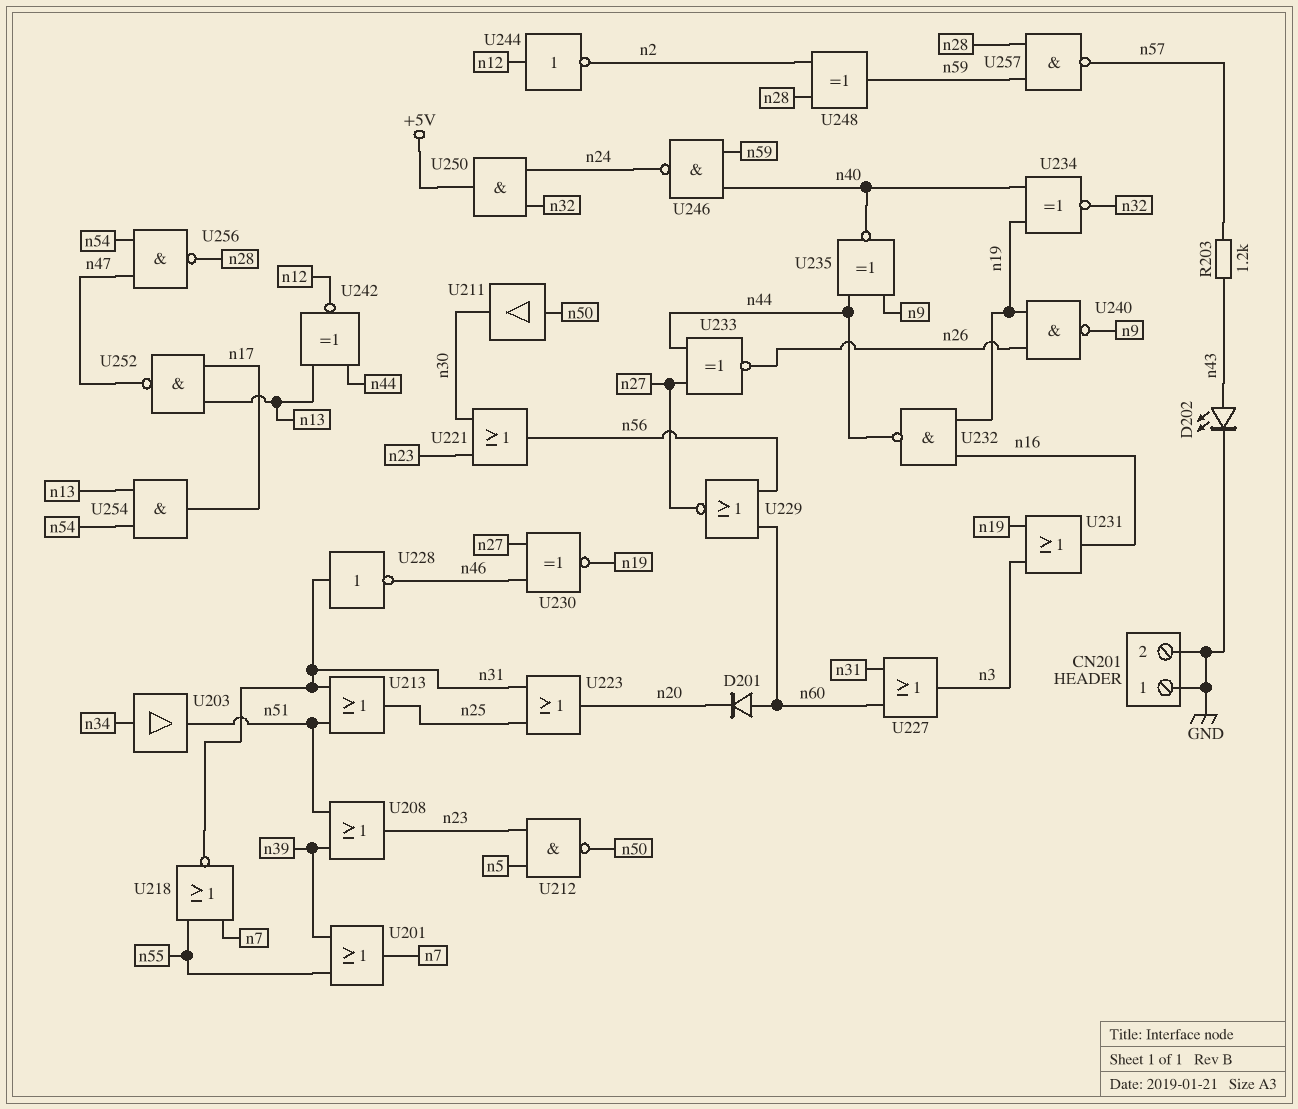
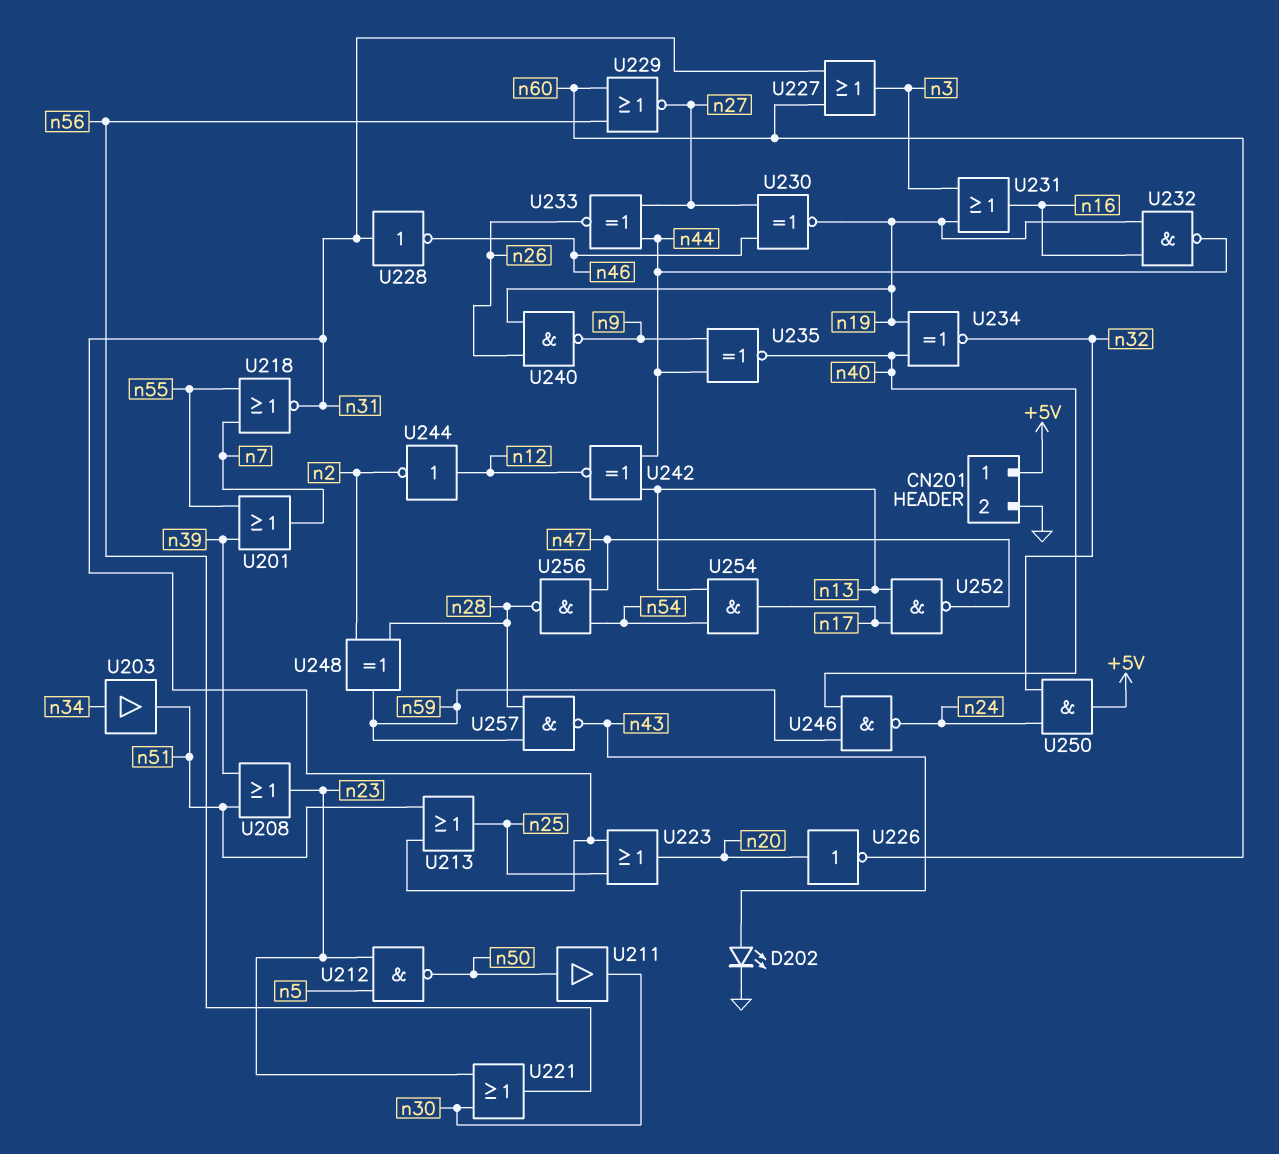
CN201 pin 1: GND -> +5V
D201: diode (A n60, K n20) -> none
R203: 1.2k (n43, n57) -> none
U226: none -> NOT (in n20, out n60)
U257: NAND (in n28, in n59, out n57) -> NAND (in n28, in n59, out n43)

